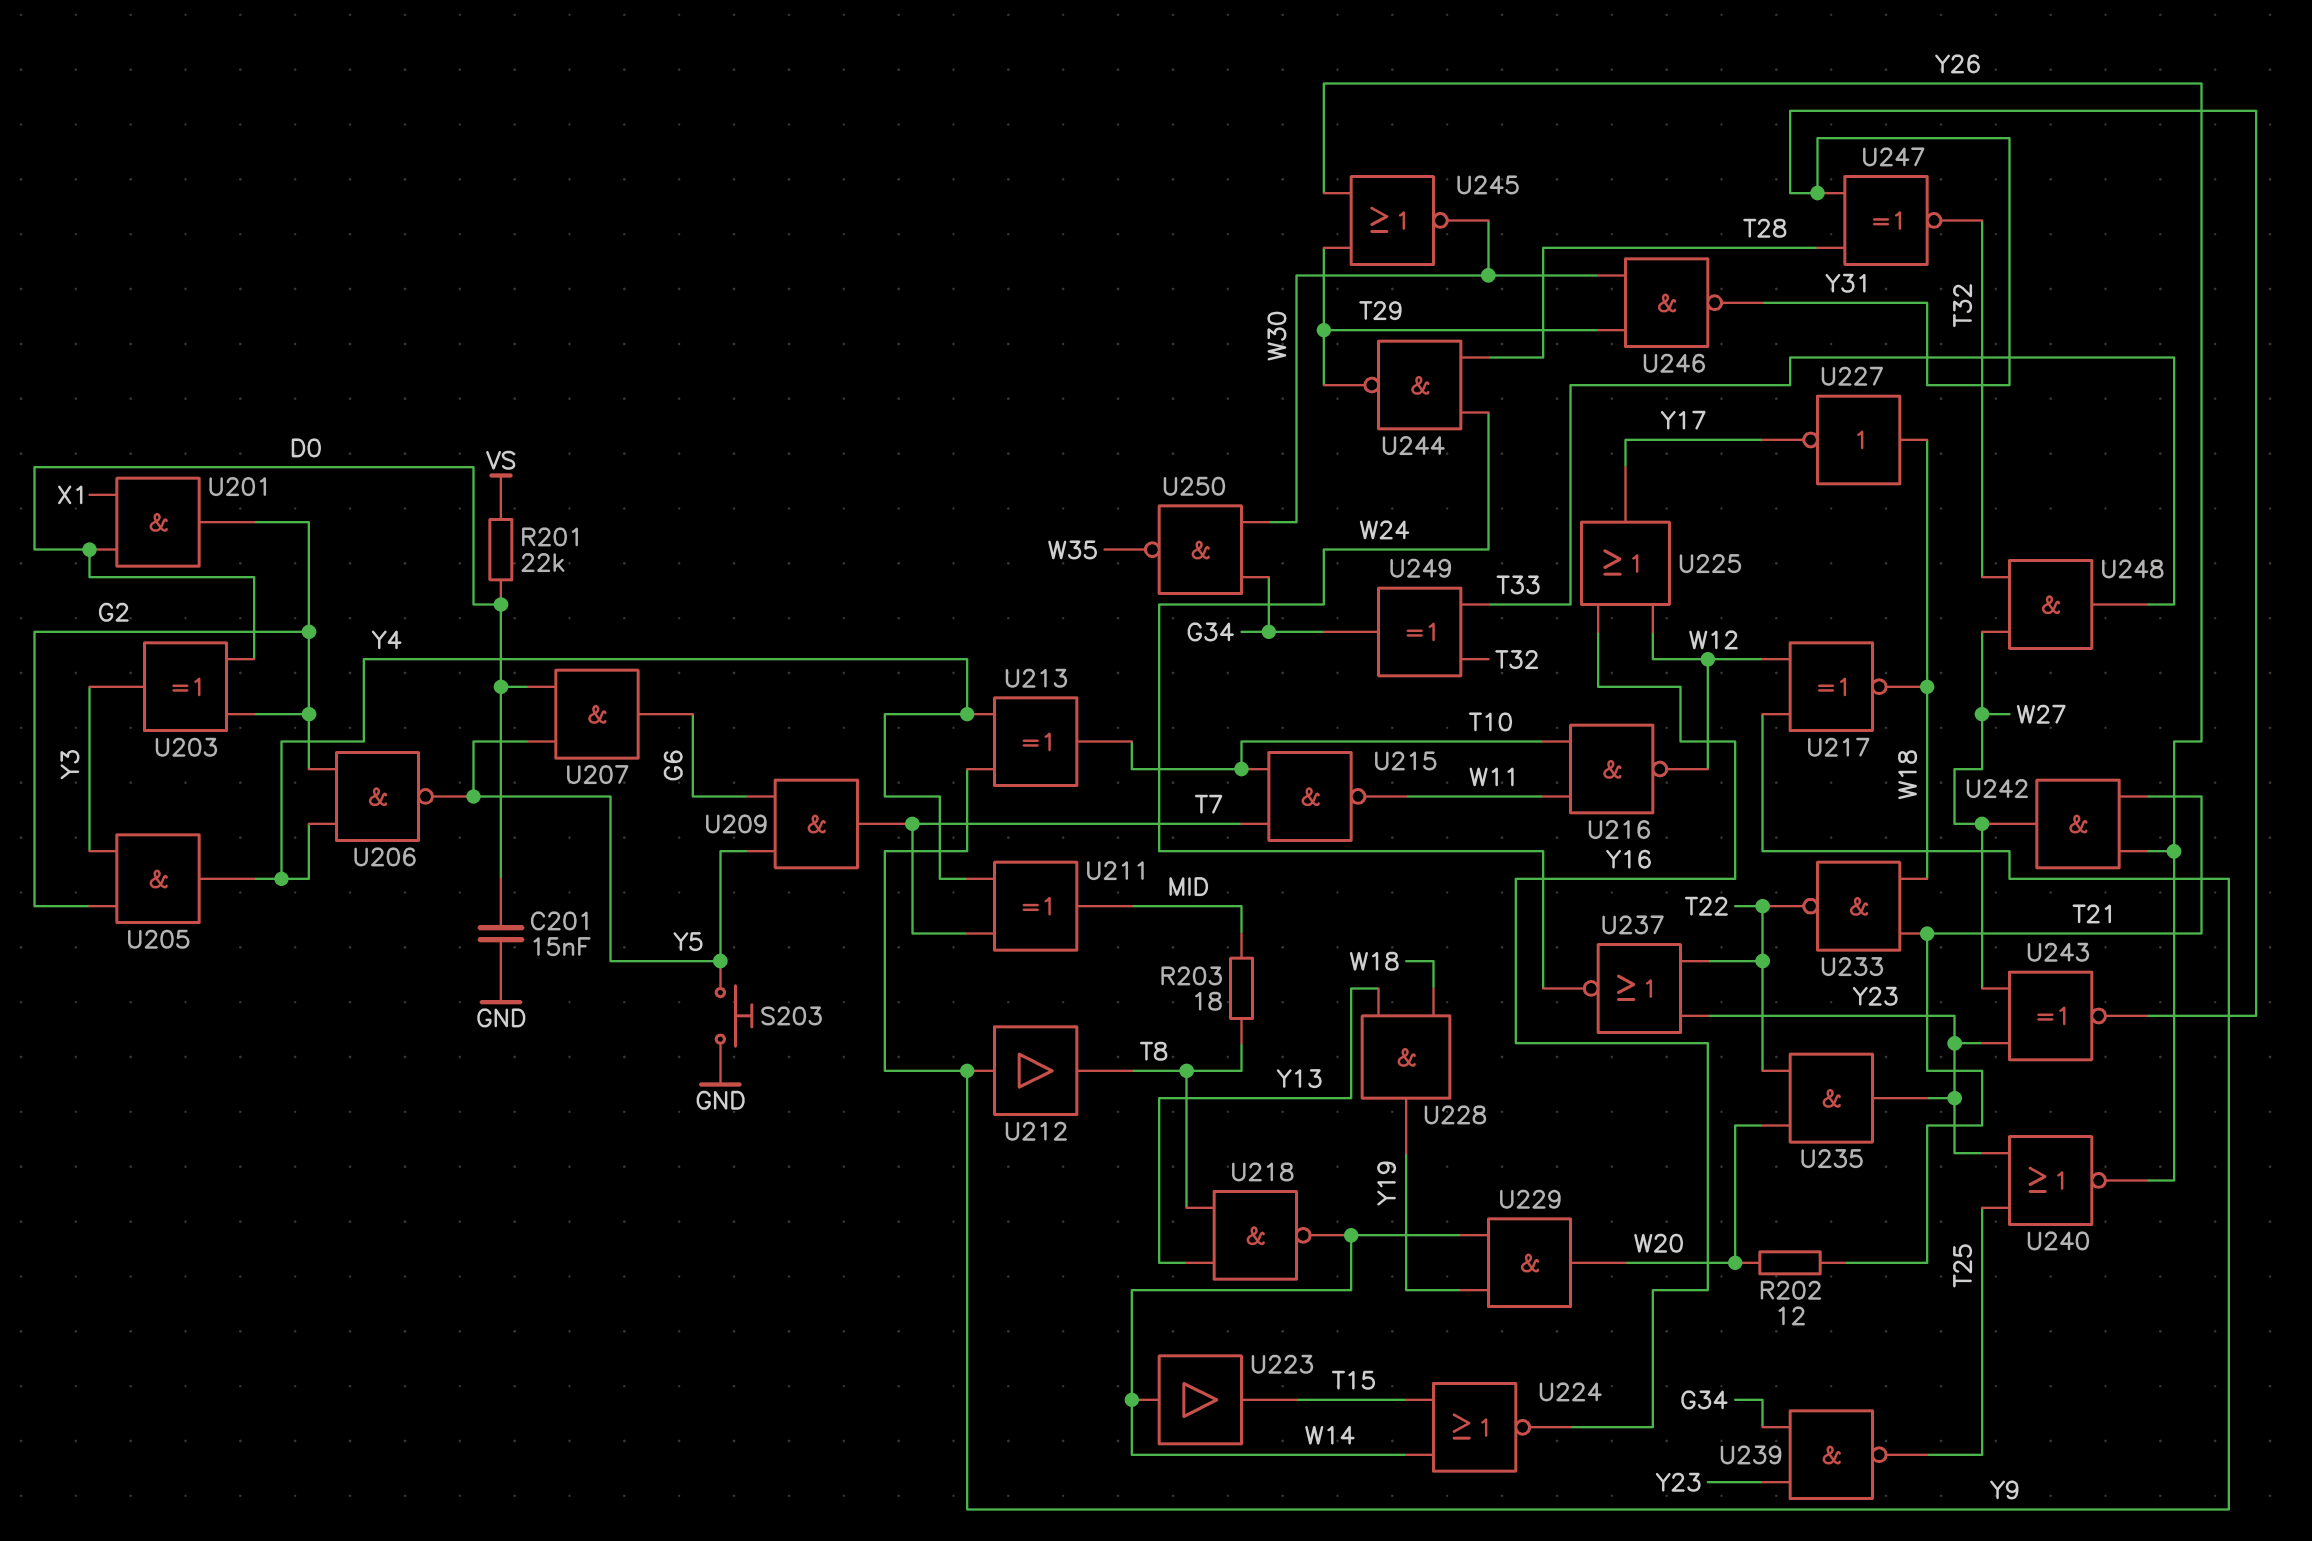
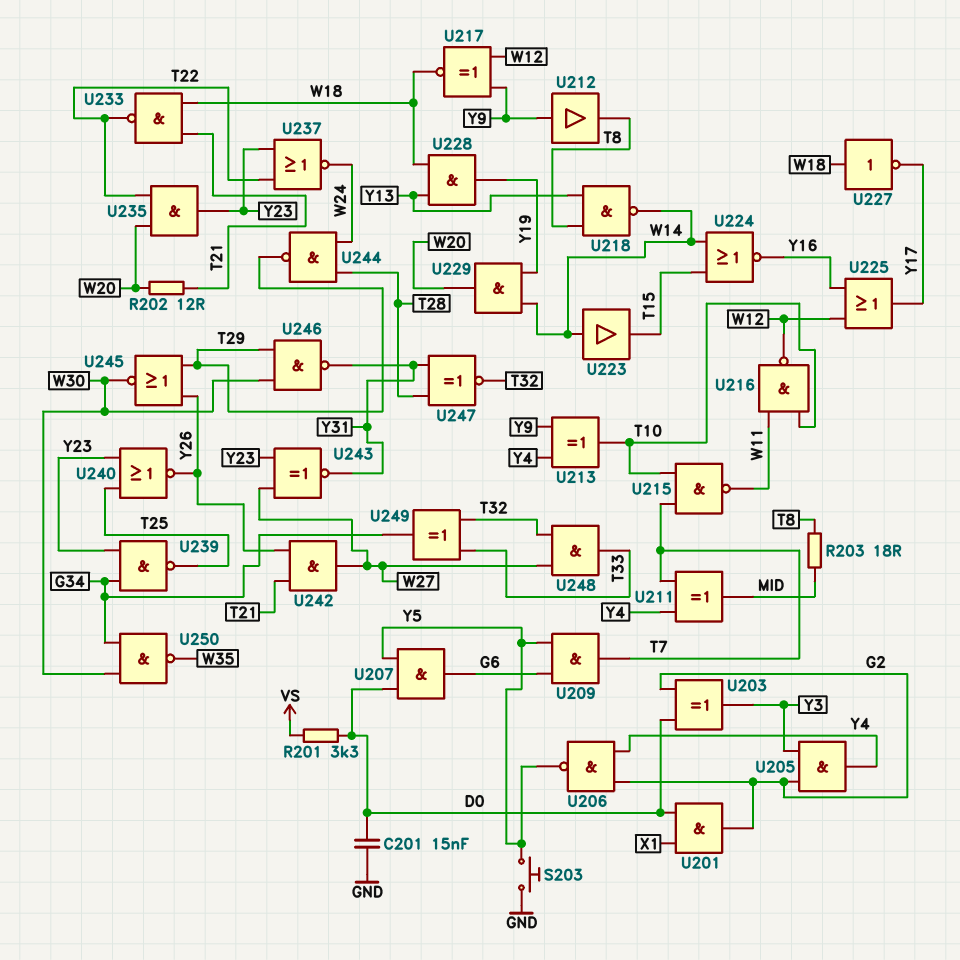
R201: 22k (D0, VS) -> 3.3k (D0, VS)

